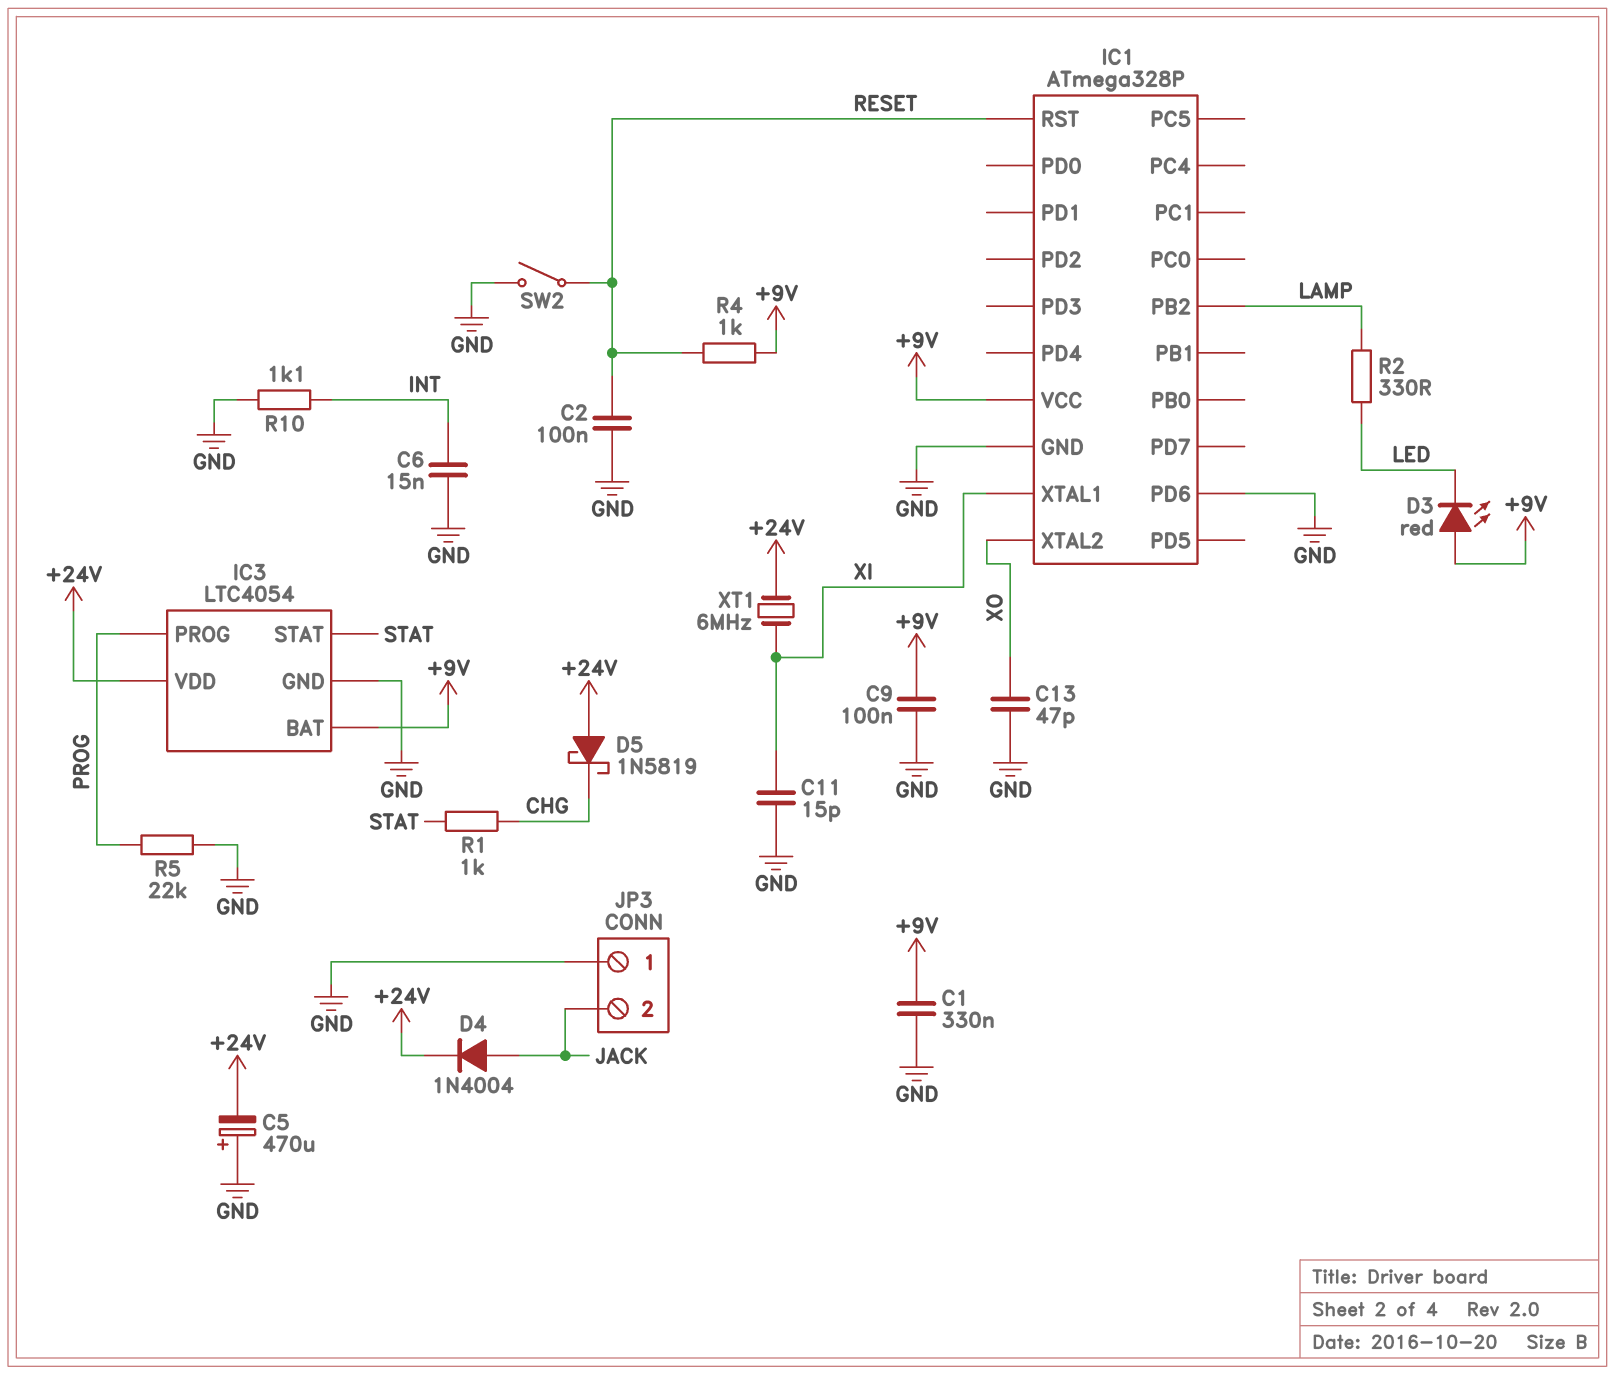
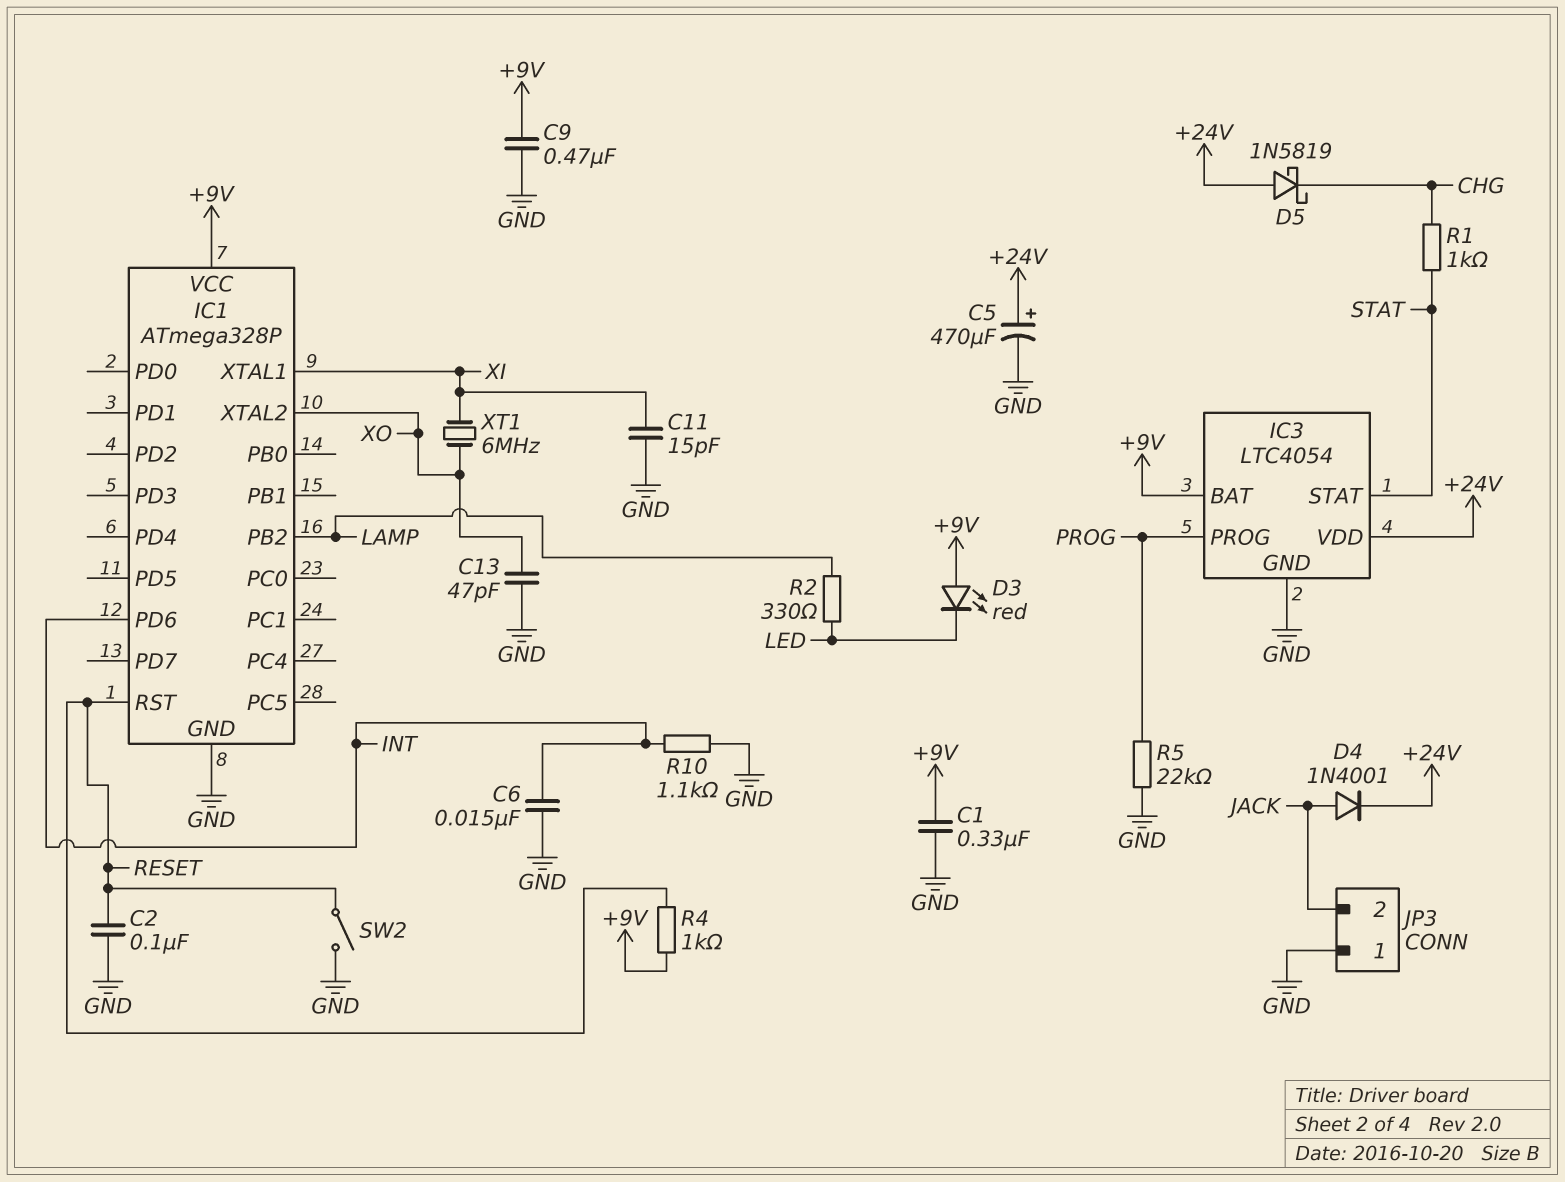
C5: 470uF (plus GND, minus +24V) -> 470uF (plus +24V, minus GND)
C9: 100nF (+9V, GND) -> 470nF (+9V, GND)
D4: diode 1N4004 (A JACK, K +24V) -> diode 1N4001 (A JACK, K +24V)
IC1 pin PD6: GND -> INT
XT1: 6MHz (+24V, XI) -> 6MHz (XI, XO)

